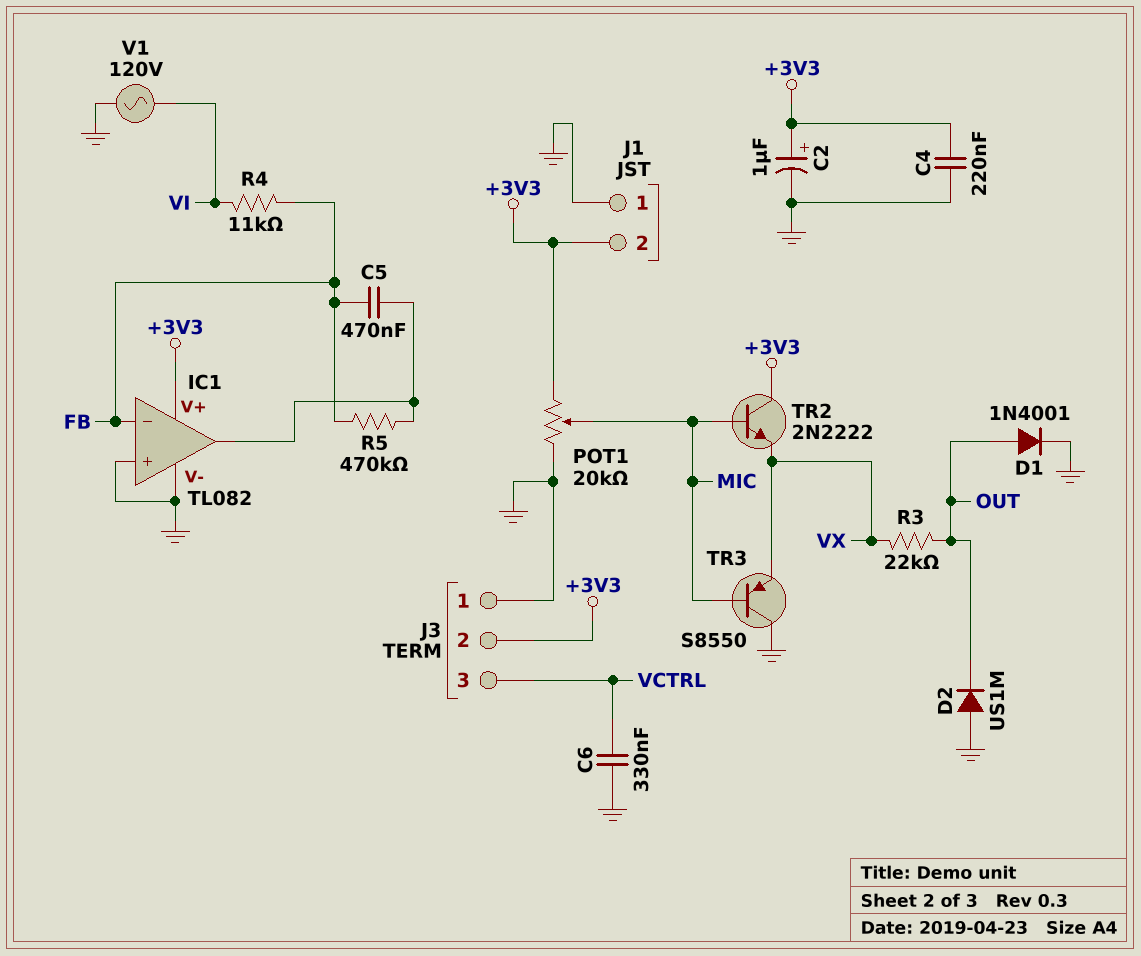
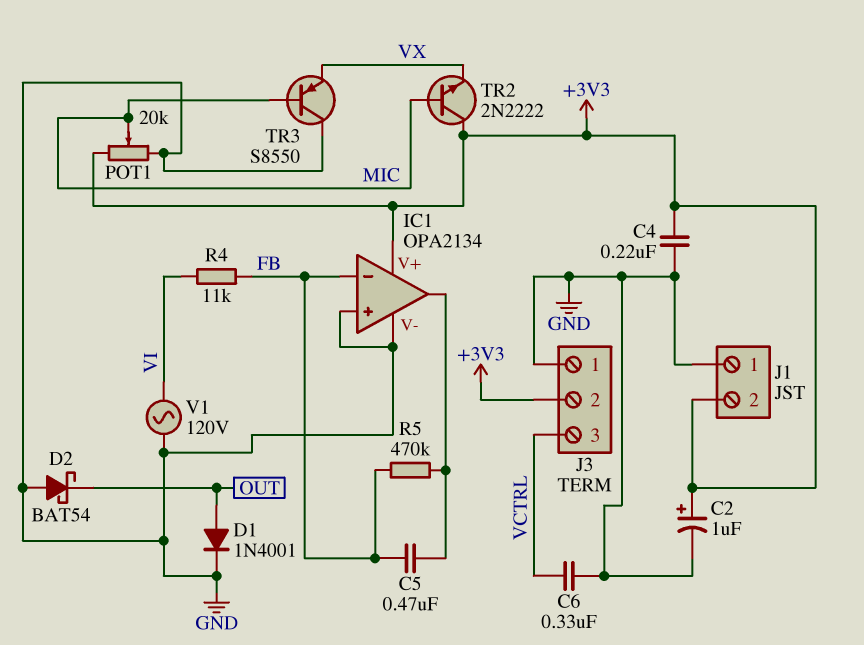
D2: diode US1M (A GND, K OUT) -> schottky BAT54 (A GND, K OUT)
IC1: TL082 -> OPA2134
R3: 22k (OUT, VX) -> none

